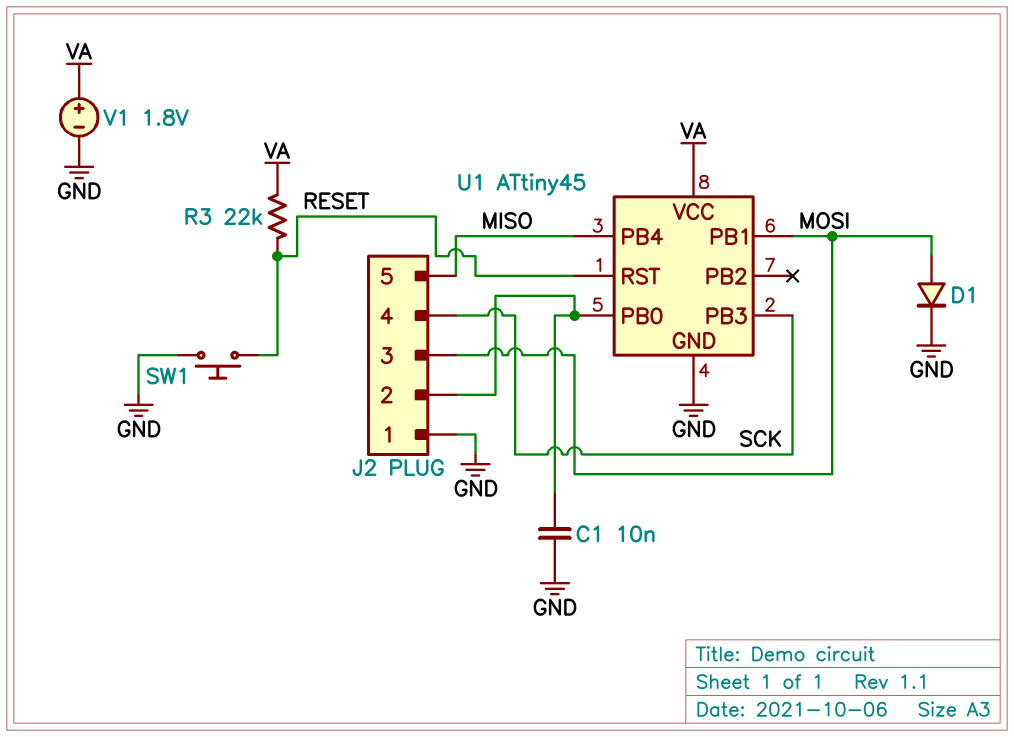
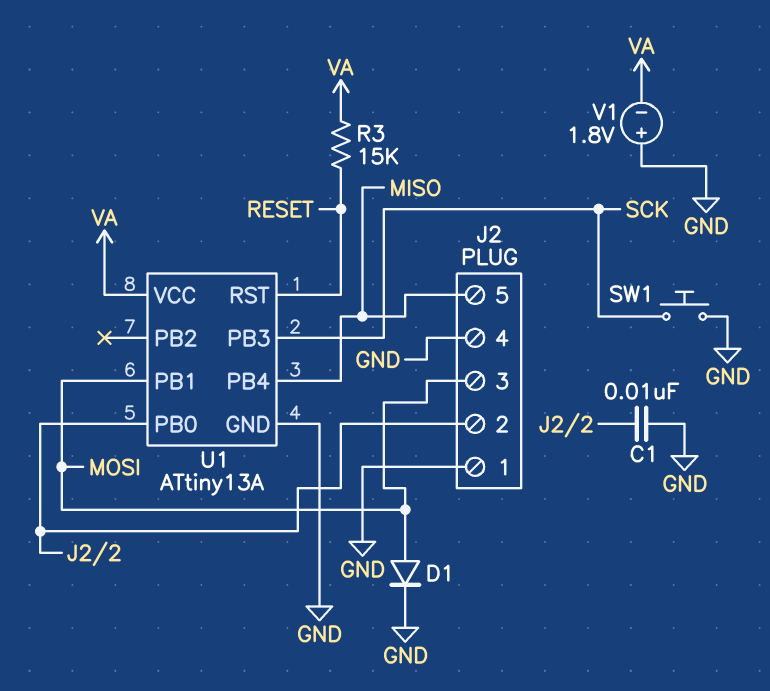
J2 pin 4: SCK -> GND
R3: 22k (RESET, VA) -> 15k (RESET, VA)
SW1: button (GND, RESET) -> button (GND, SCK)
U1: ATtiny45 -> ATtiny13A
V1: 1.8V (plus VA, minus GND) -> 1.8V (plus GND, minus VA)

